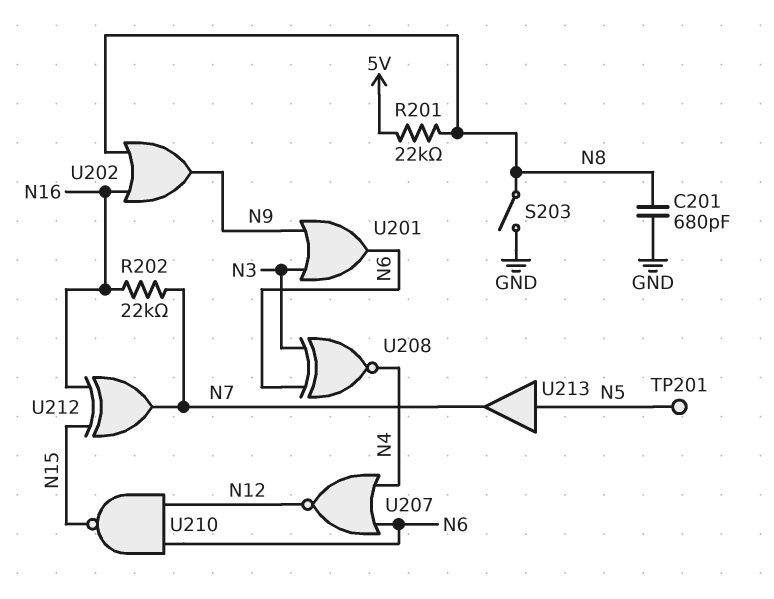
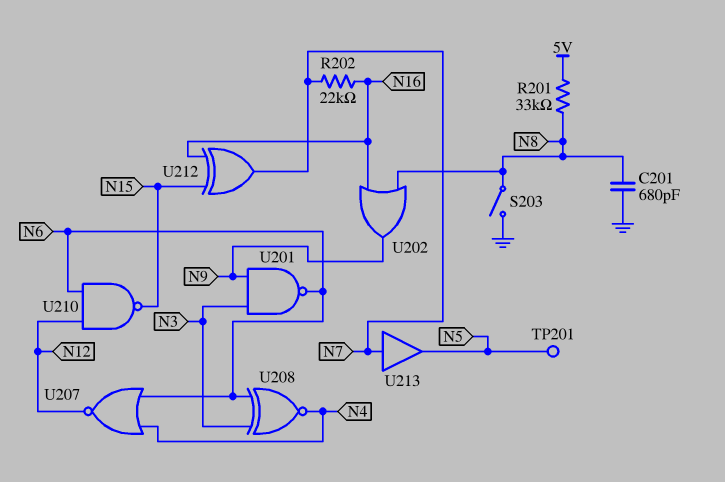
R201: 22k (5V, N8) -> 33k (5V, N8)
U201: OR (in N3, in N9, out N6) -> NAND (in N3, in N9, out N6)
U213: buffer (in N5, out N7) -> buffer (in N7, out N5)

